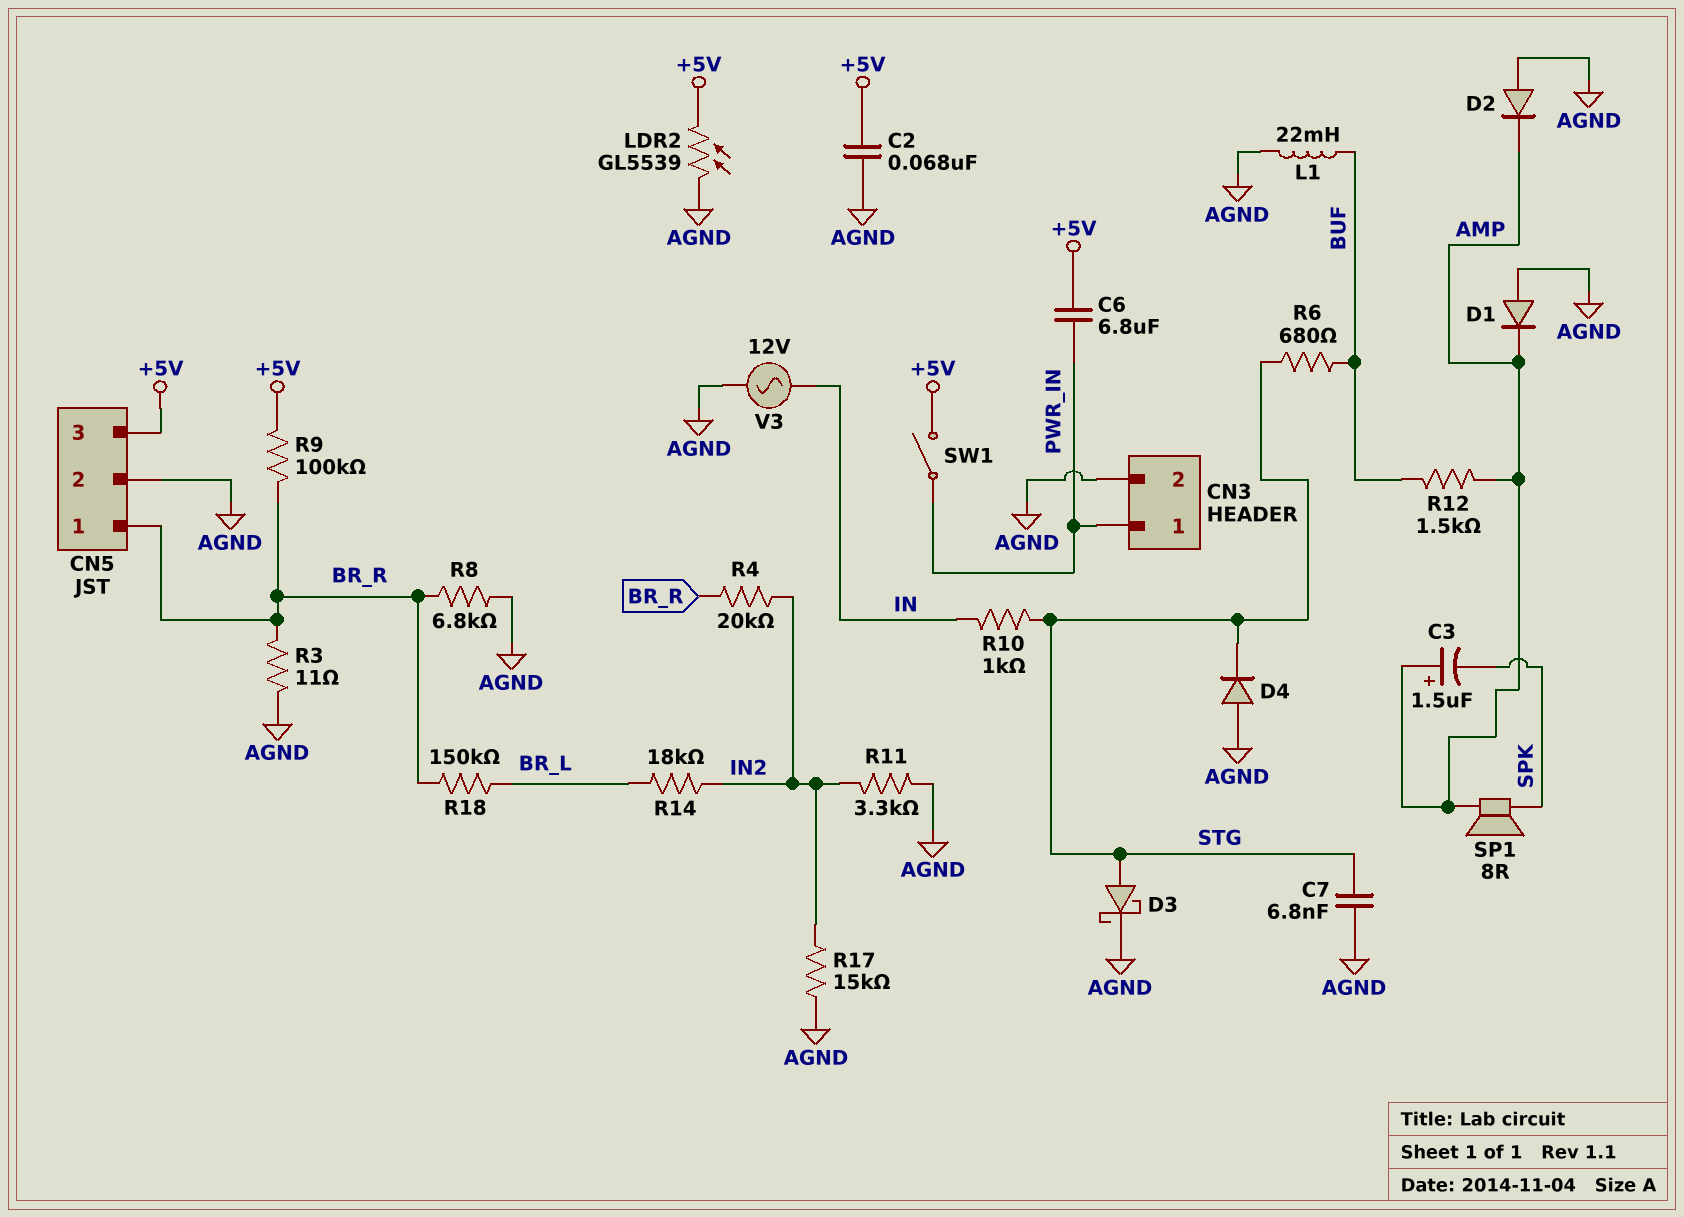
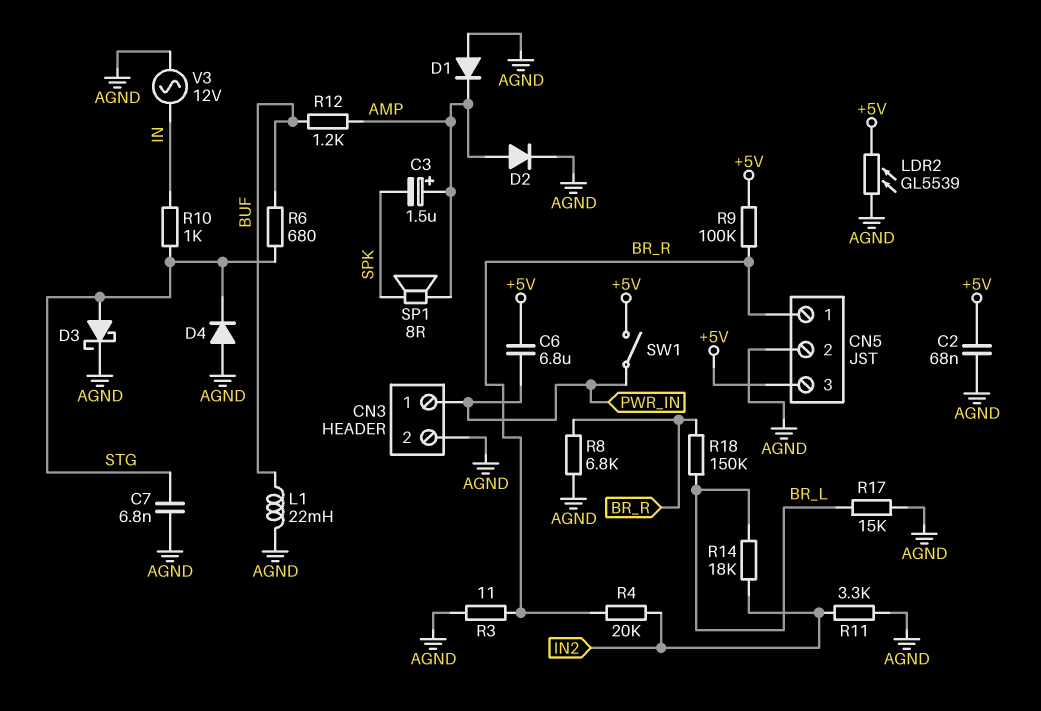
D2: diode (A AGND, K AMP) -> diode (A AMP, K AGND)
R12: 1.5k (AMP, BUF) -> 1.2k (AMP, BUF)
R17: 15k (AGND, IN2) -> 15k (AGND, BR_L)

